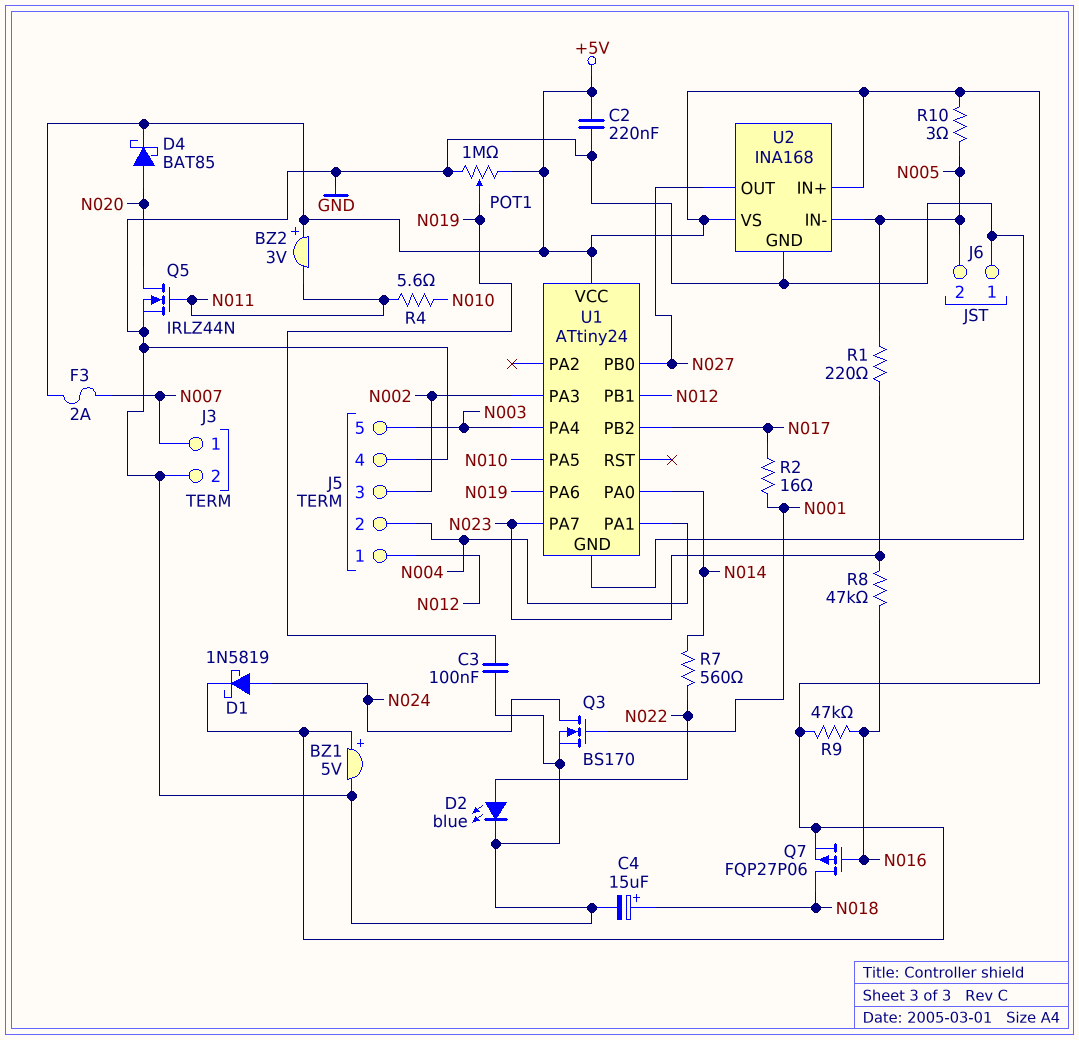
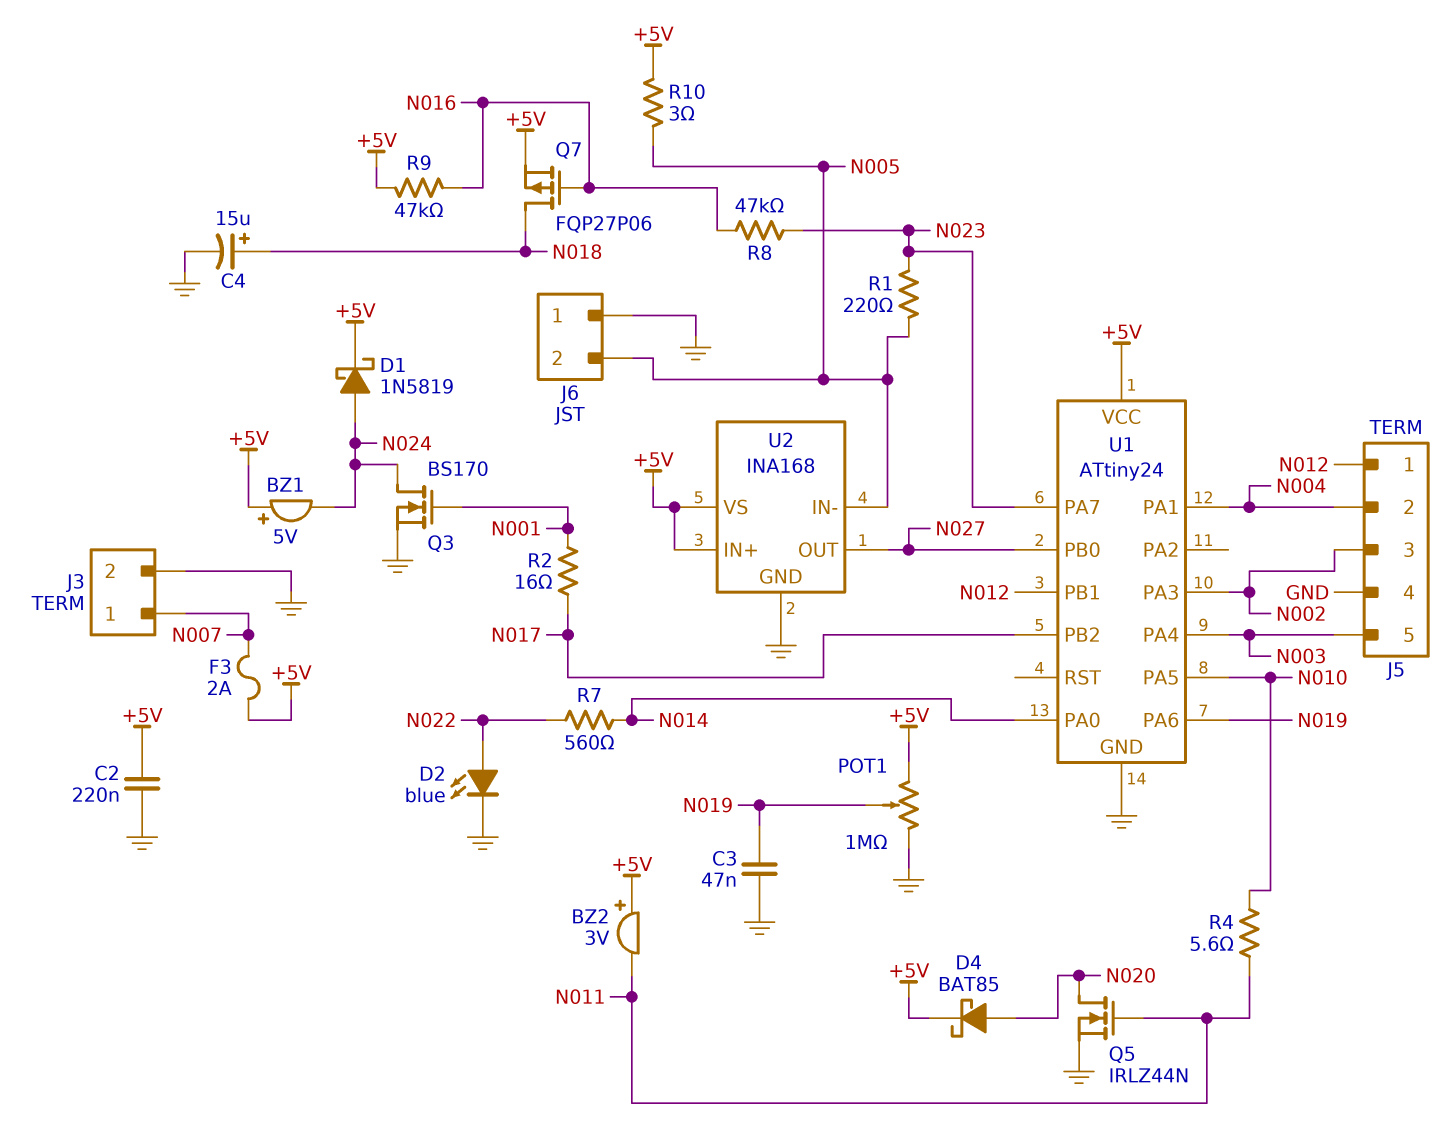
BZ1: buzzer 5V (plus +5V, minus GND) -> buzzer 5V (plus +5V, minus N024)
C3: 100nF (GND, N019) -> 47nF (GND, N019)

